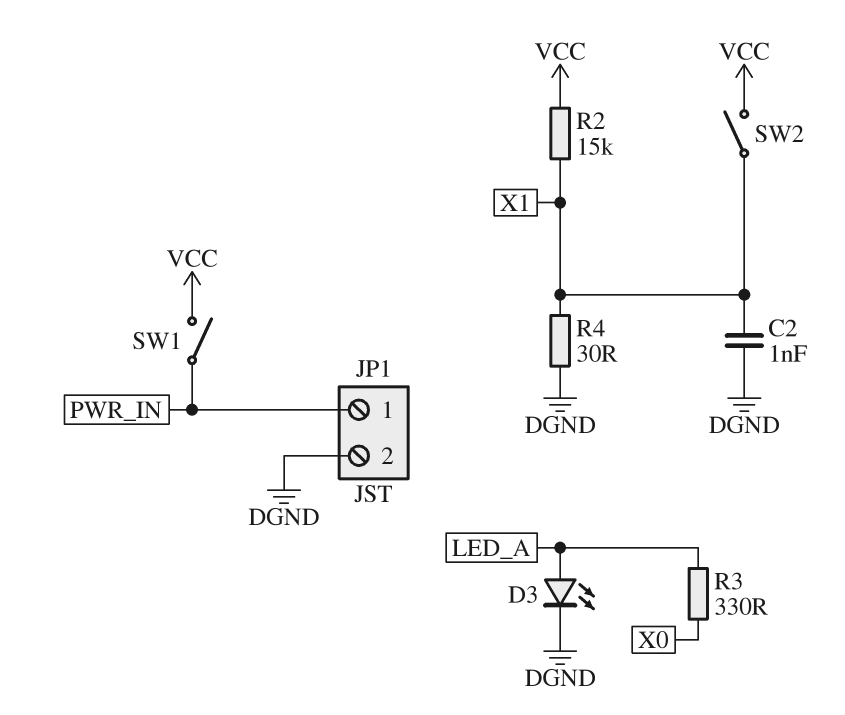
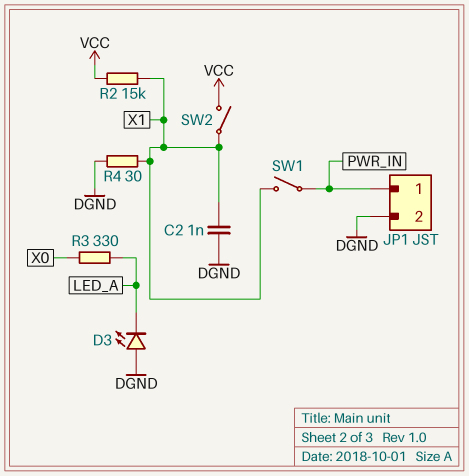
D3: LED (A LED_A, K DGND) -> LED (A DGND, K LED_A)
SW1: switch (PWR_IN, VCC) -> switch (PWR_IN, X1)

